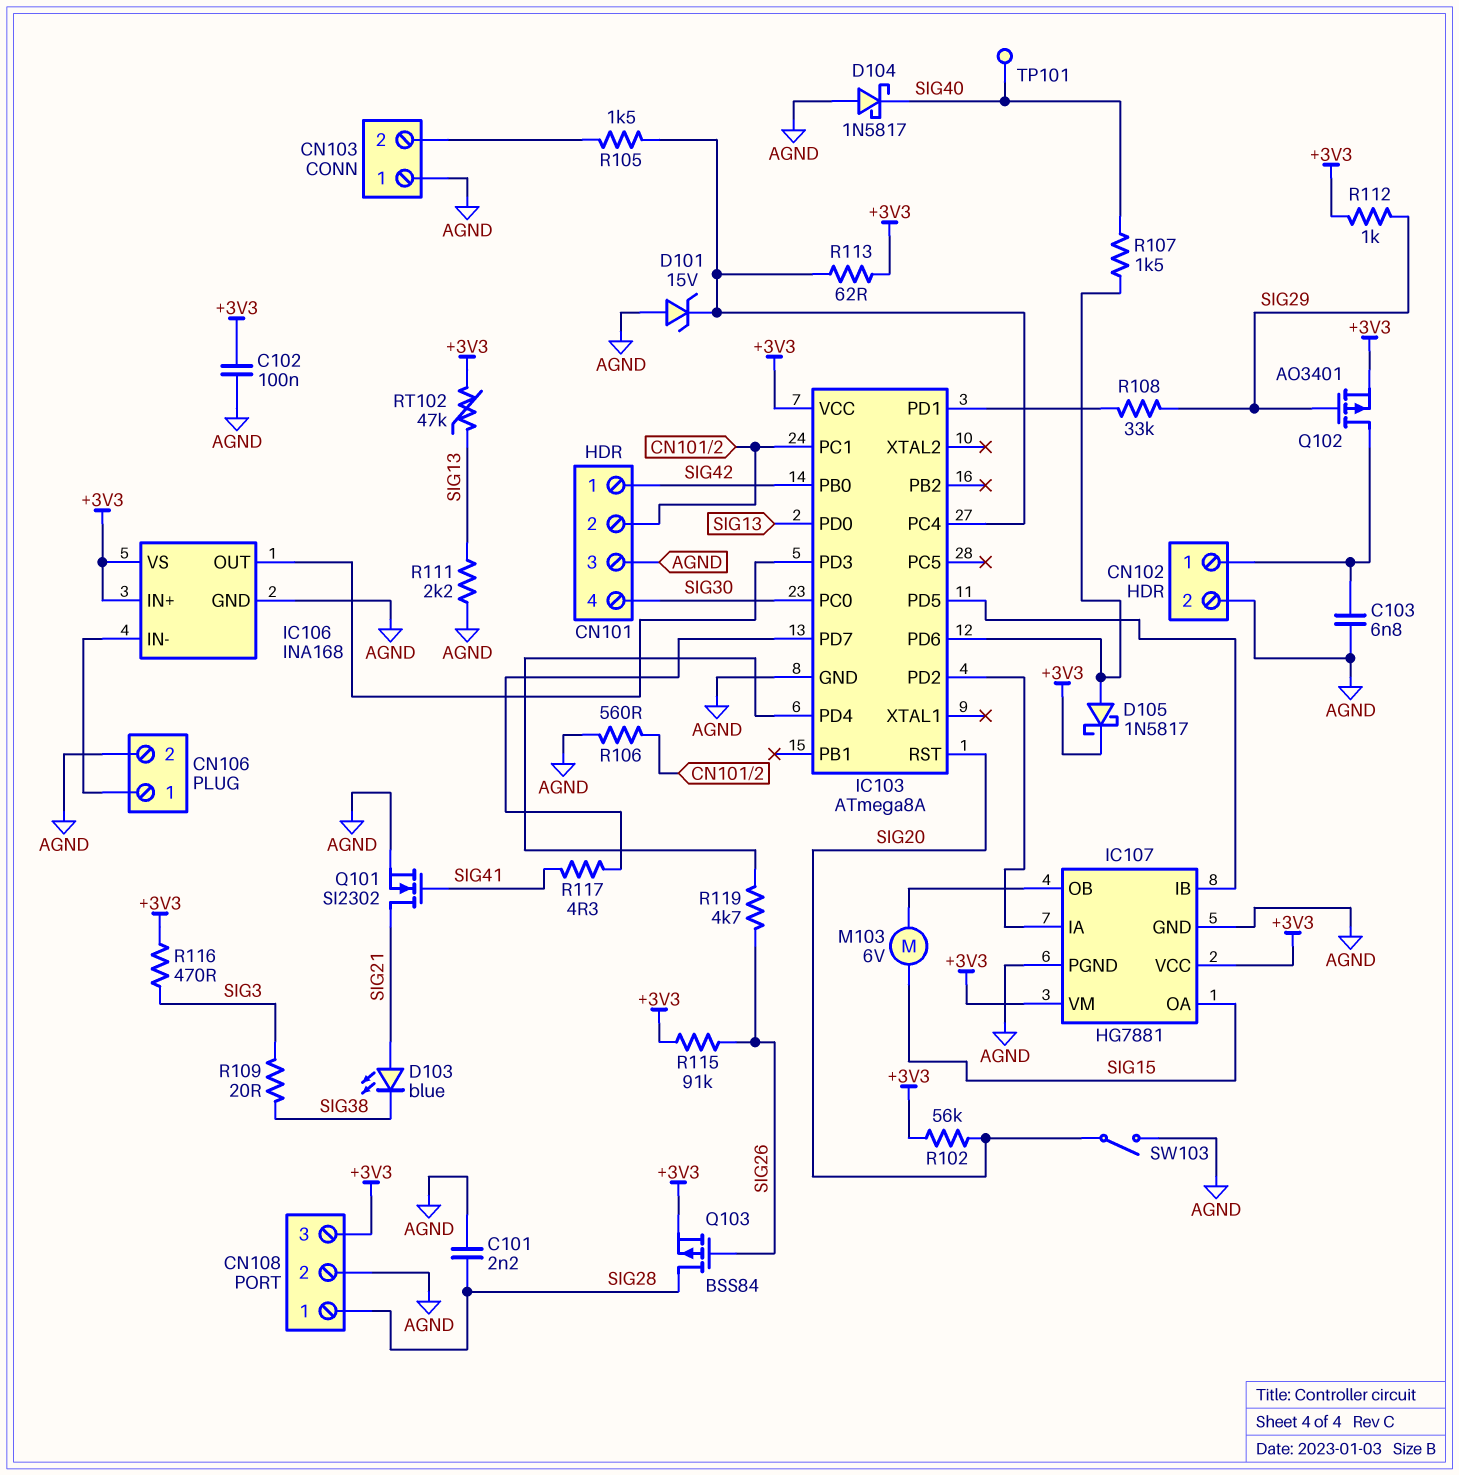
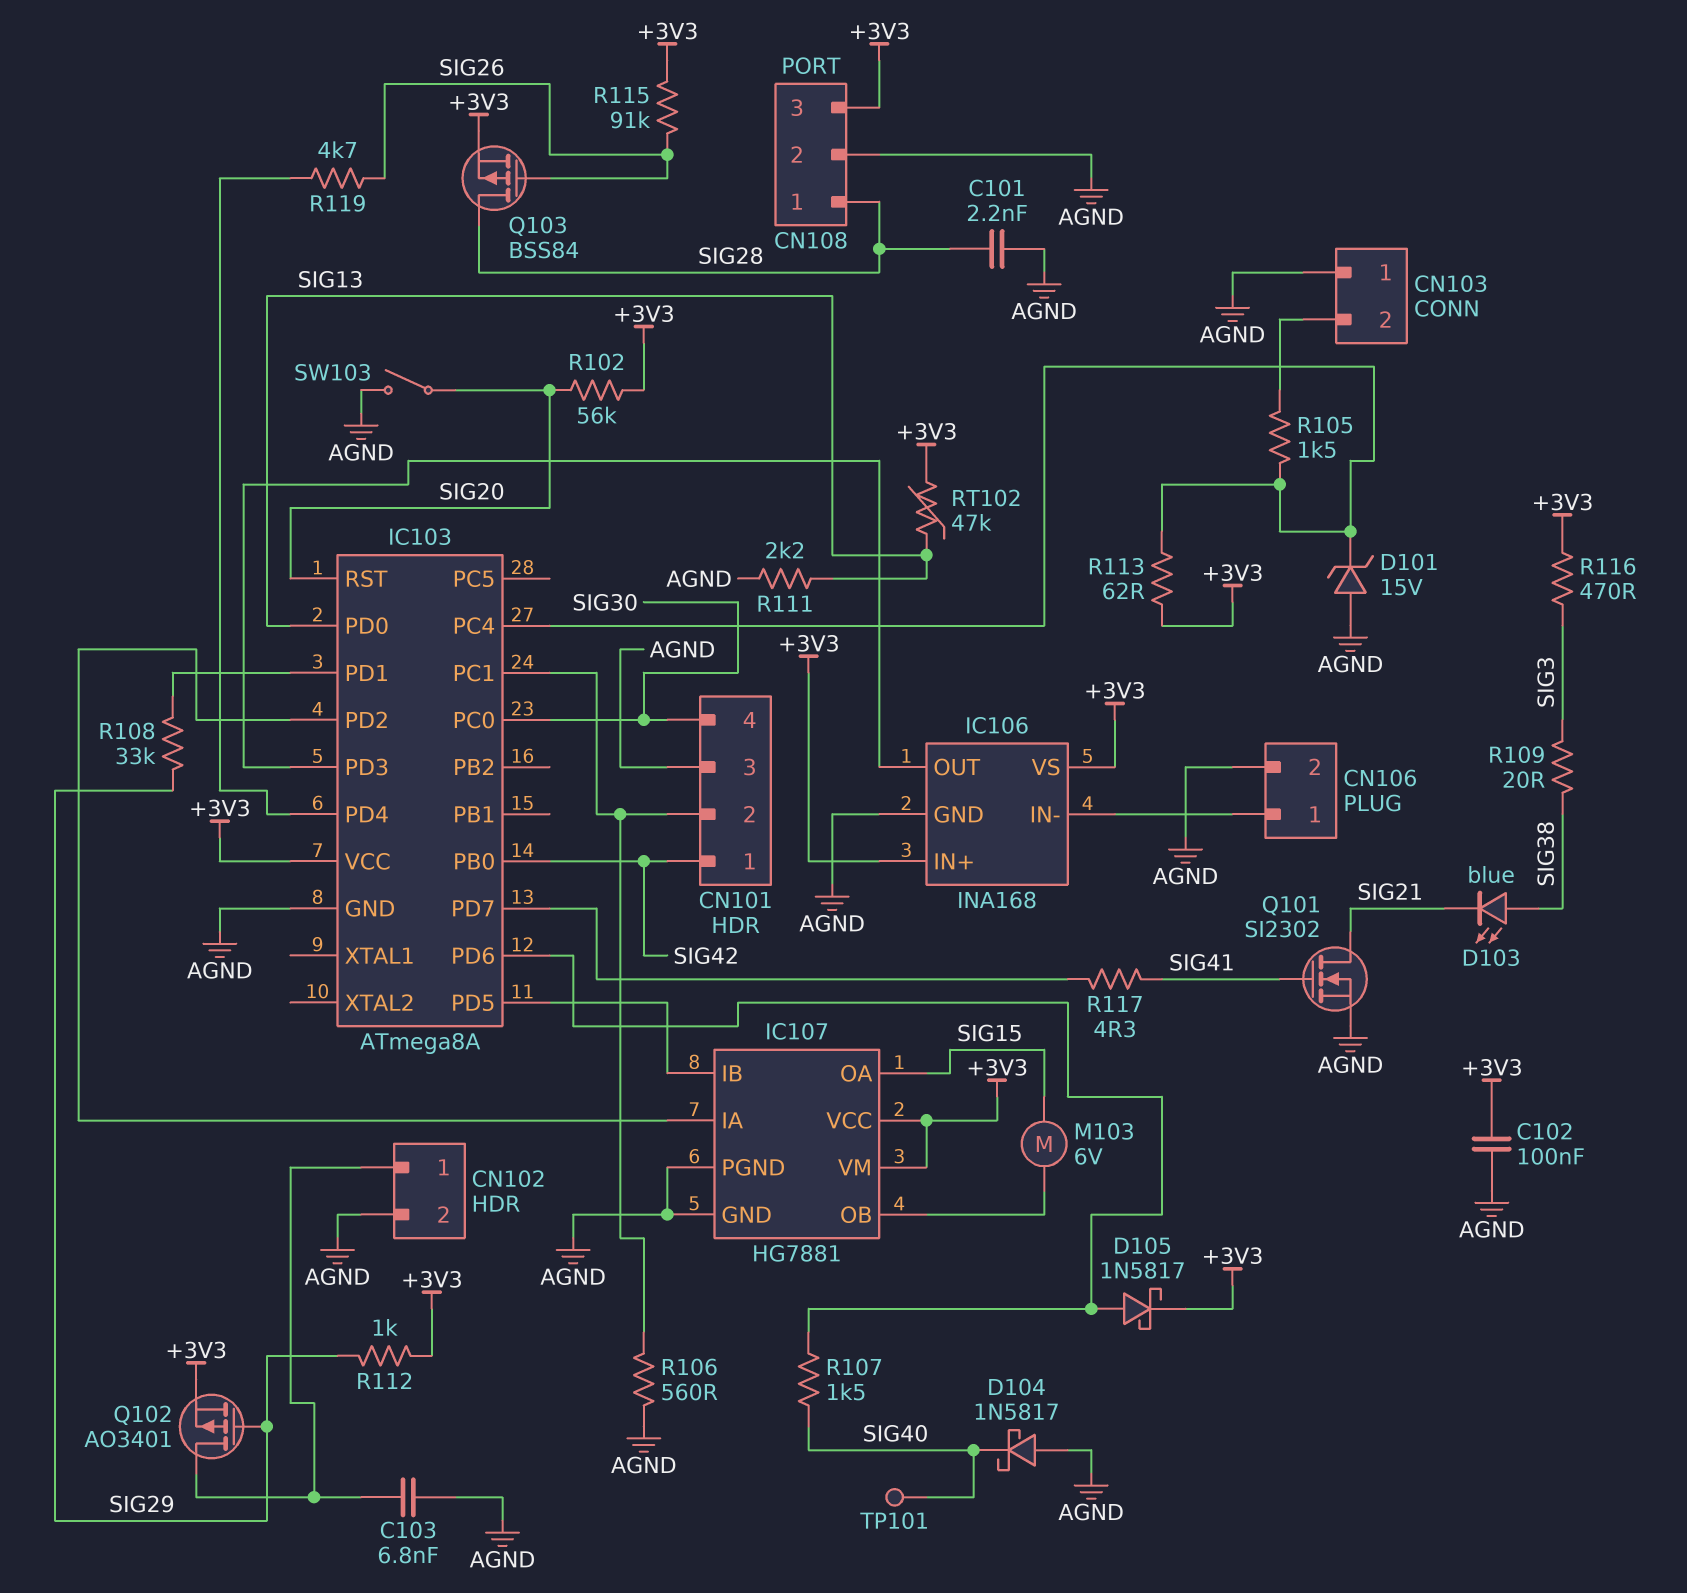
D103: LED blue (A SIG21, K SIG38) -> LED blue (A SIG38, K SIG21)

